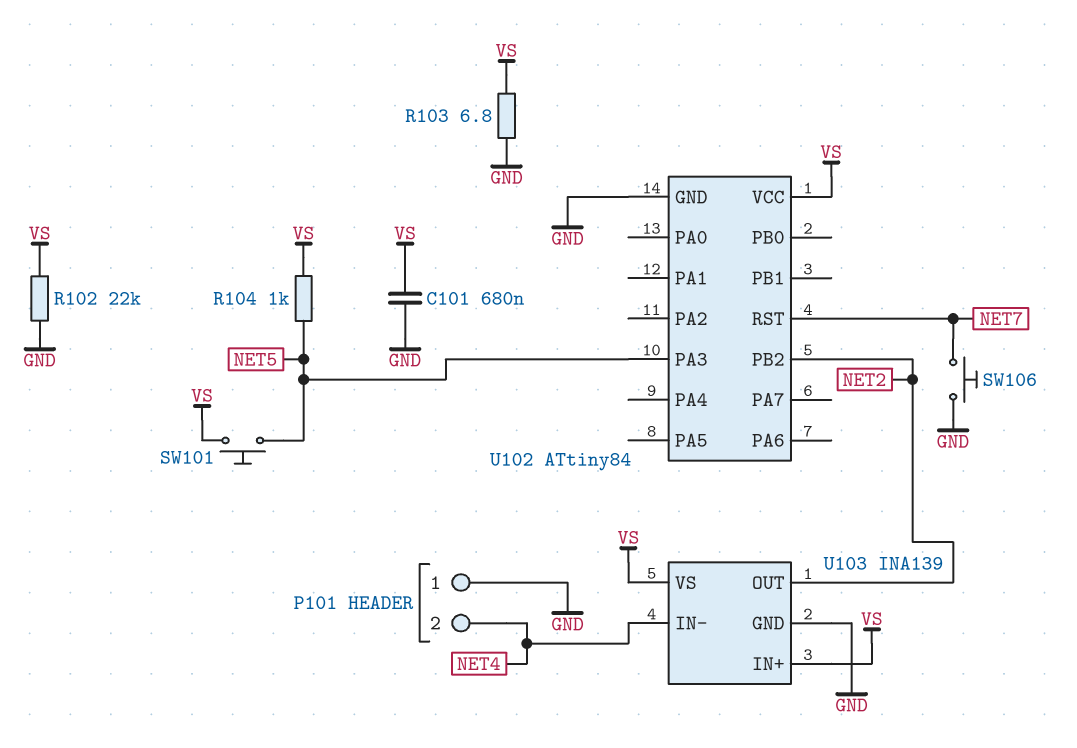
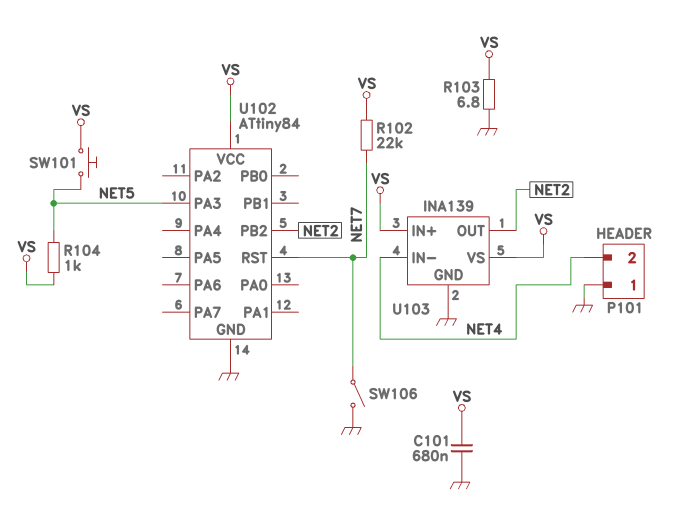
R102: 22k (GND, VS) -> 22k (NET7, VS)
SW106: button (GND, NET7) -> switch (GND, NET7)

